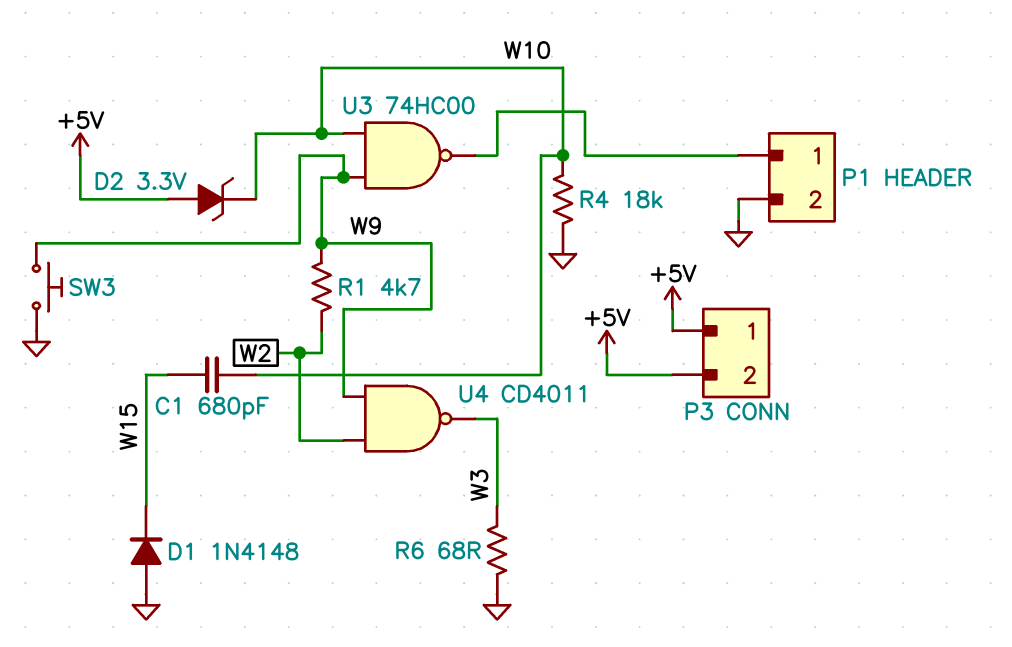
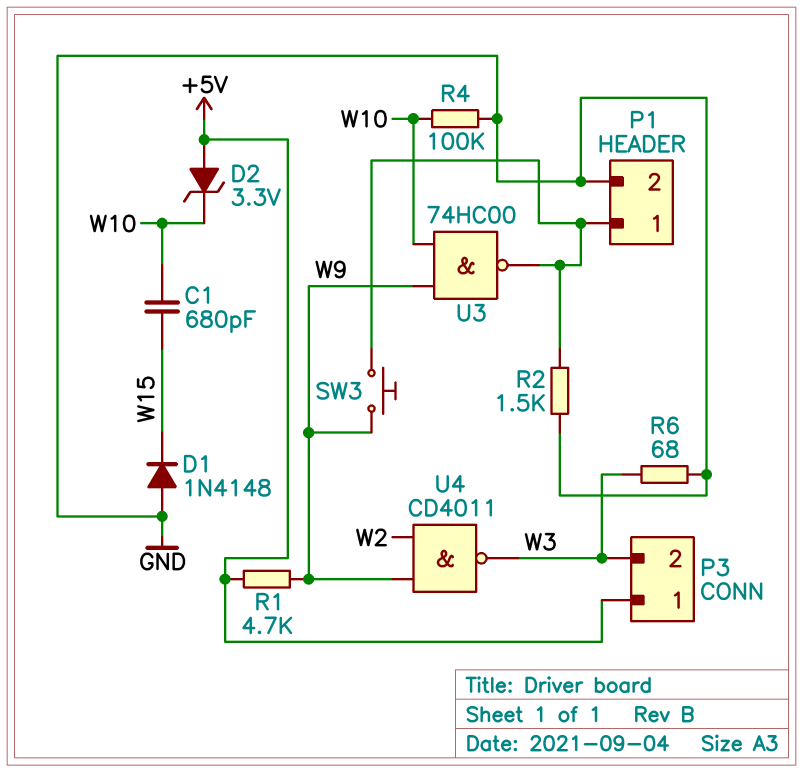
P3 pin 2: +5V -> W3
R1: 4.7k (W2, W9) -> 4.7k (+5V, W9)
R2: none -> 1.5k (GND, P1/1)
R4: 18k (GND, W10) -> 100k (GND, W10)
SW3: button (GND, W9) -> button (P1/1, W9)

